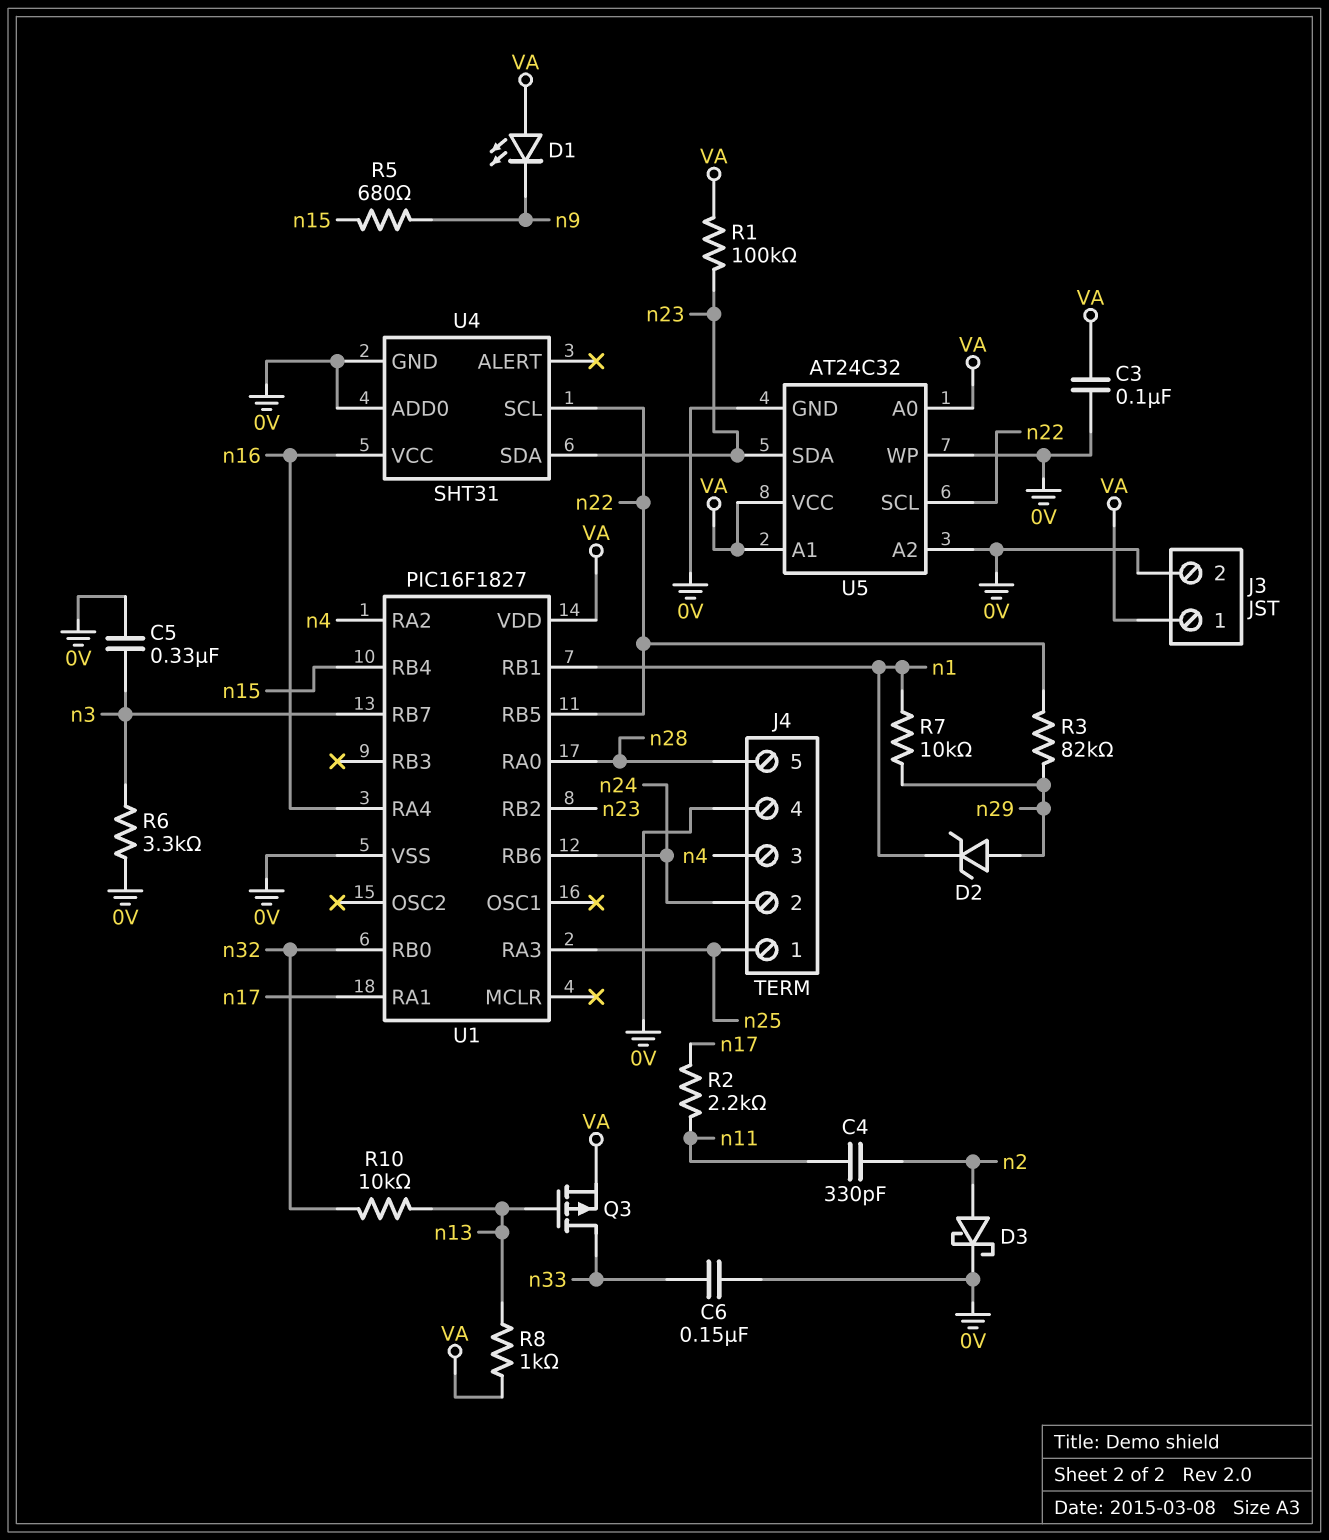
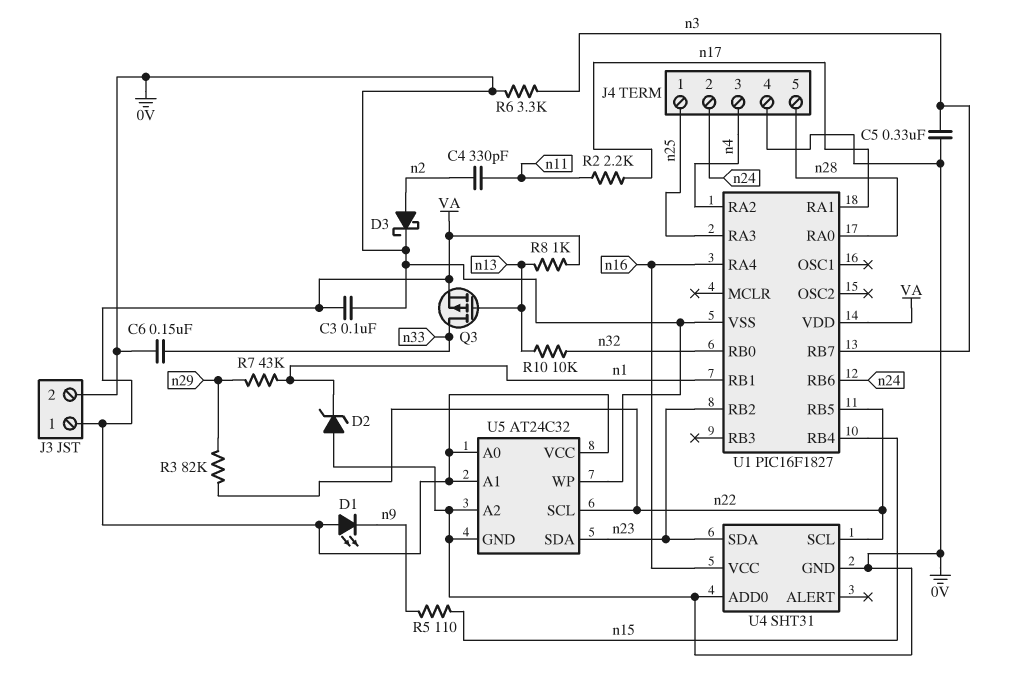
D2: zener (A n29, K n1) -> zener (A 0V, K n1)
R1: 100k (VA, n23) -> none
R5: 680 (n9, n15) -> 110 (n9, n15)
R7: 10k (n1, n29) -> 43k (n1, n29)

